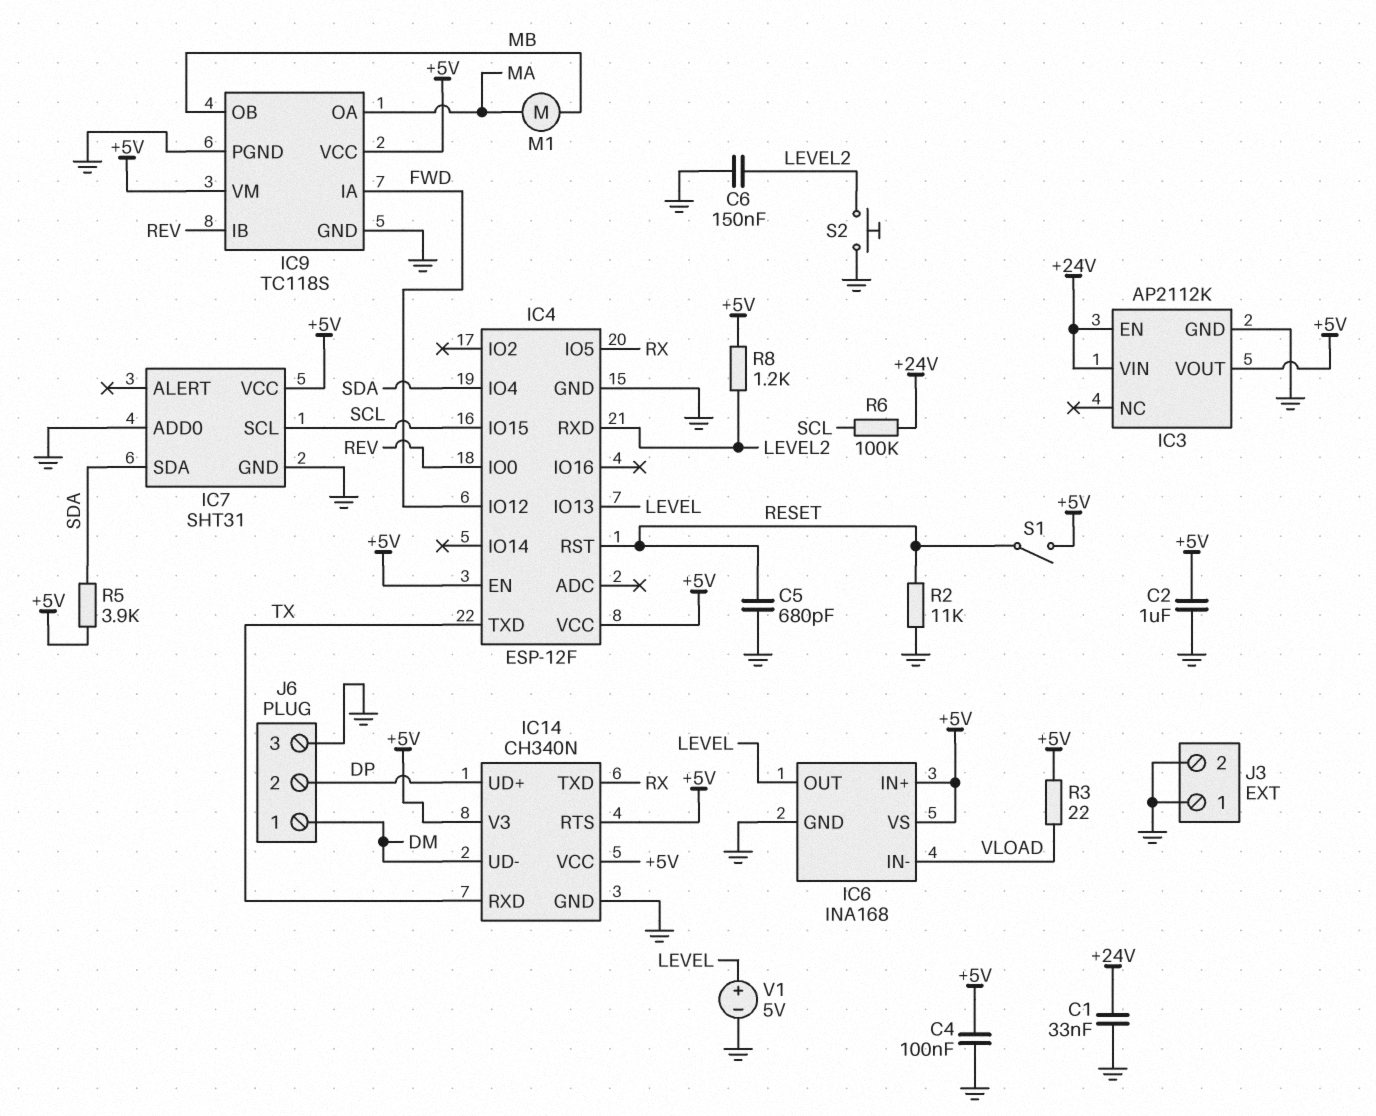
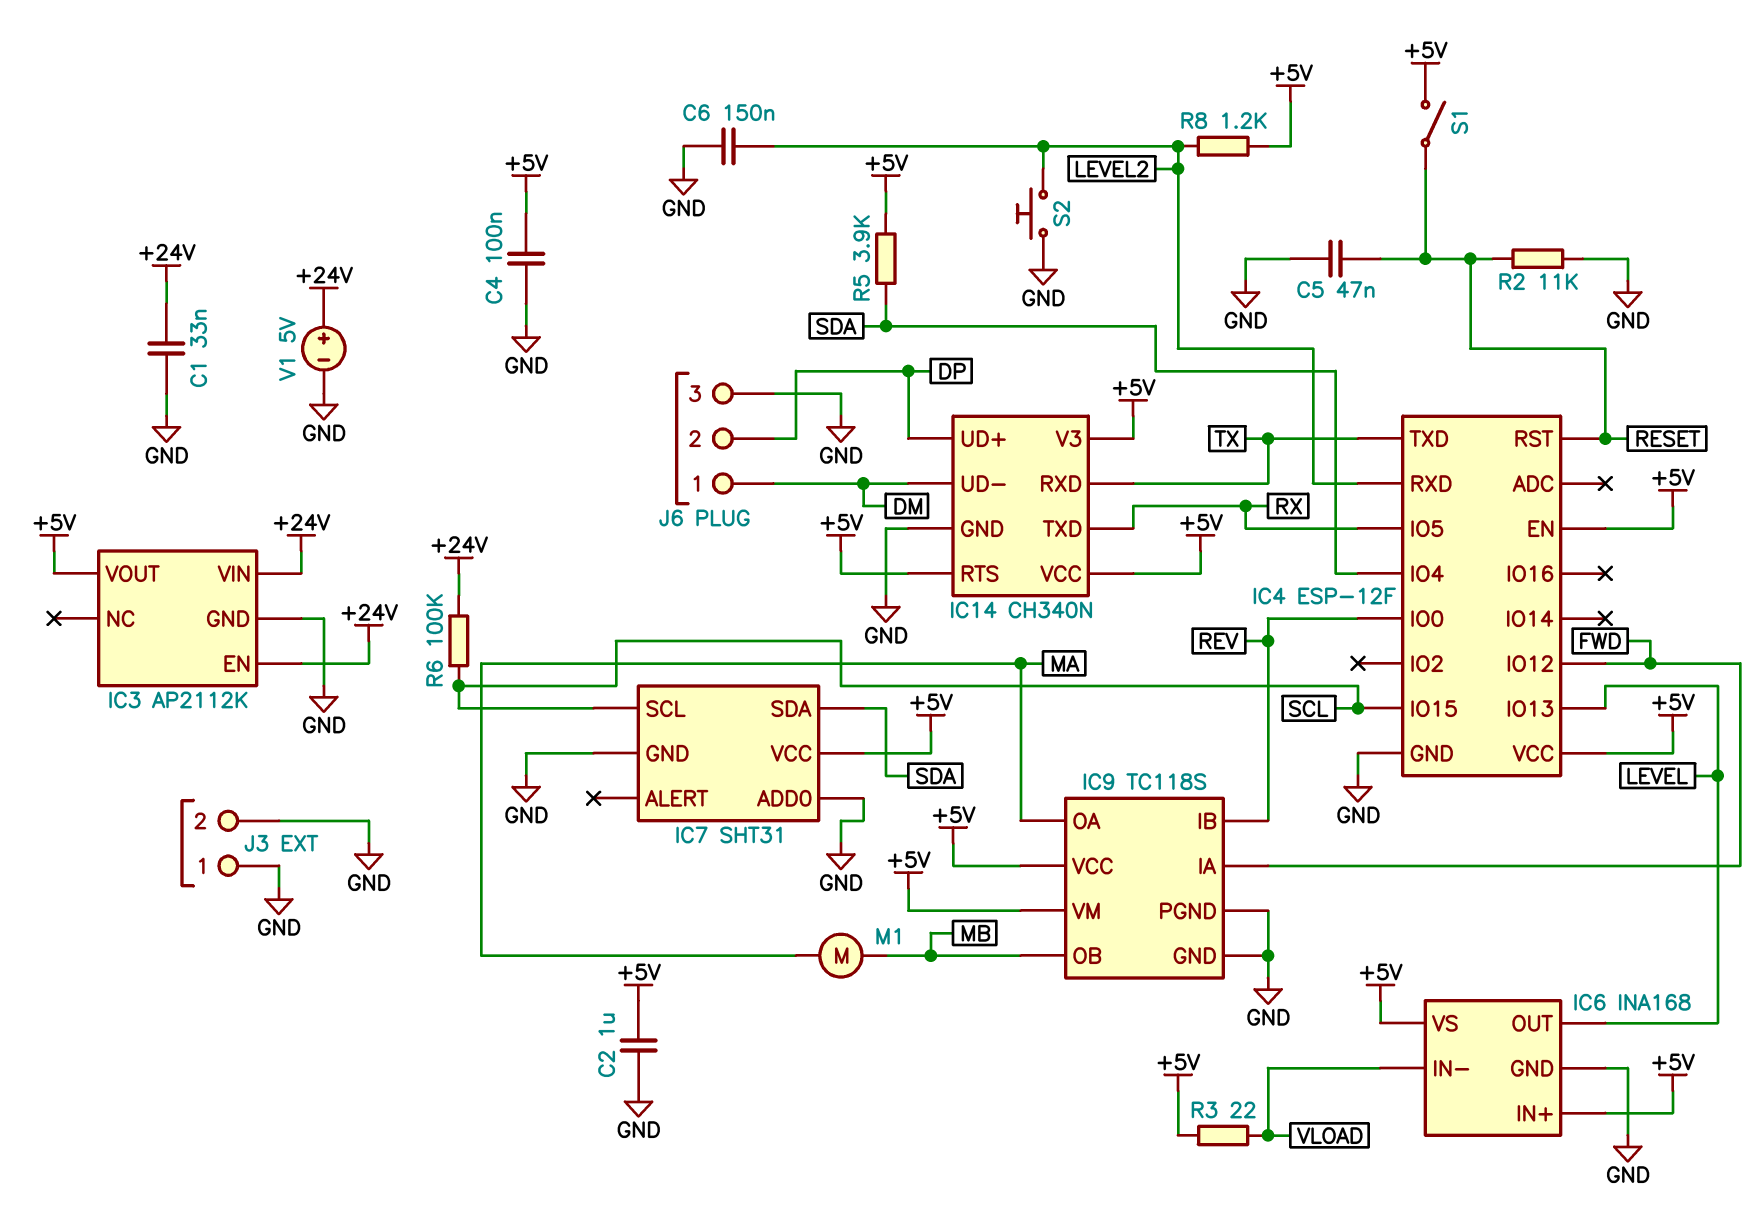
C5: 680pF (GND, RESET) -> 47nF (GND, RESET)
V1: 5V (plus LEVEL, minus GND) -> 5V (plus +24V, minus GND)

